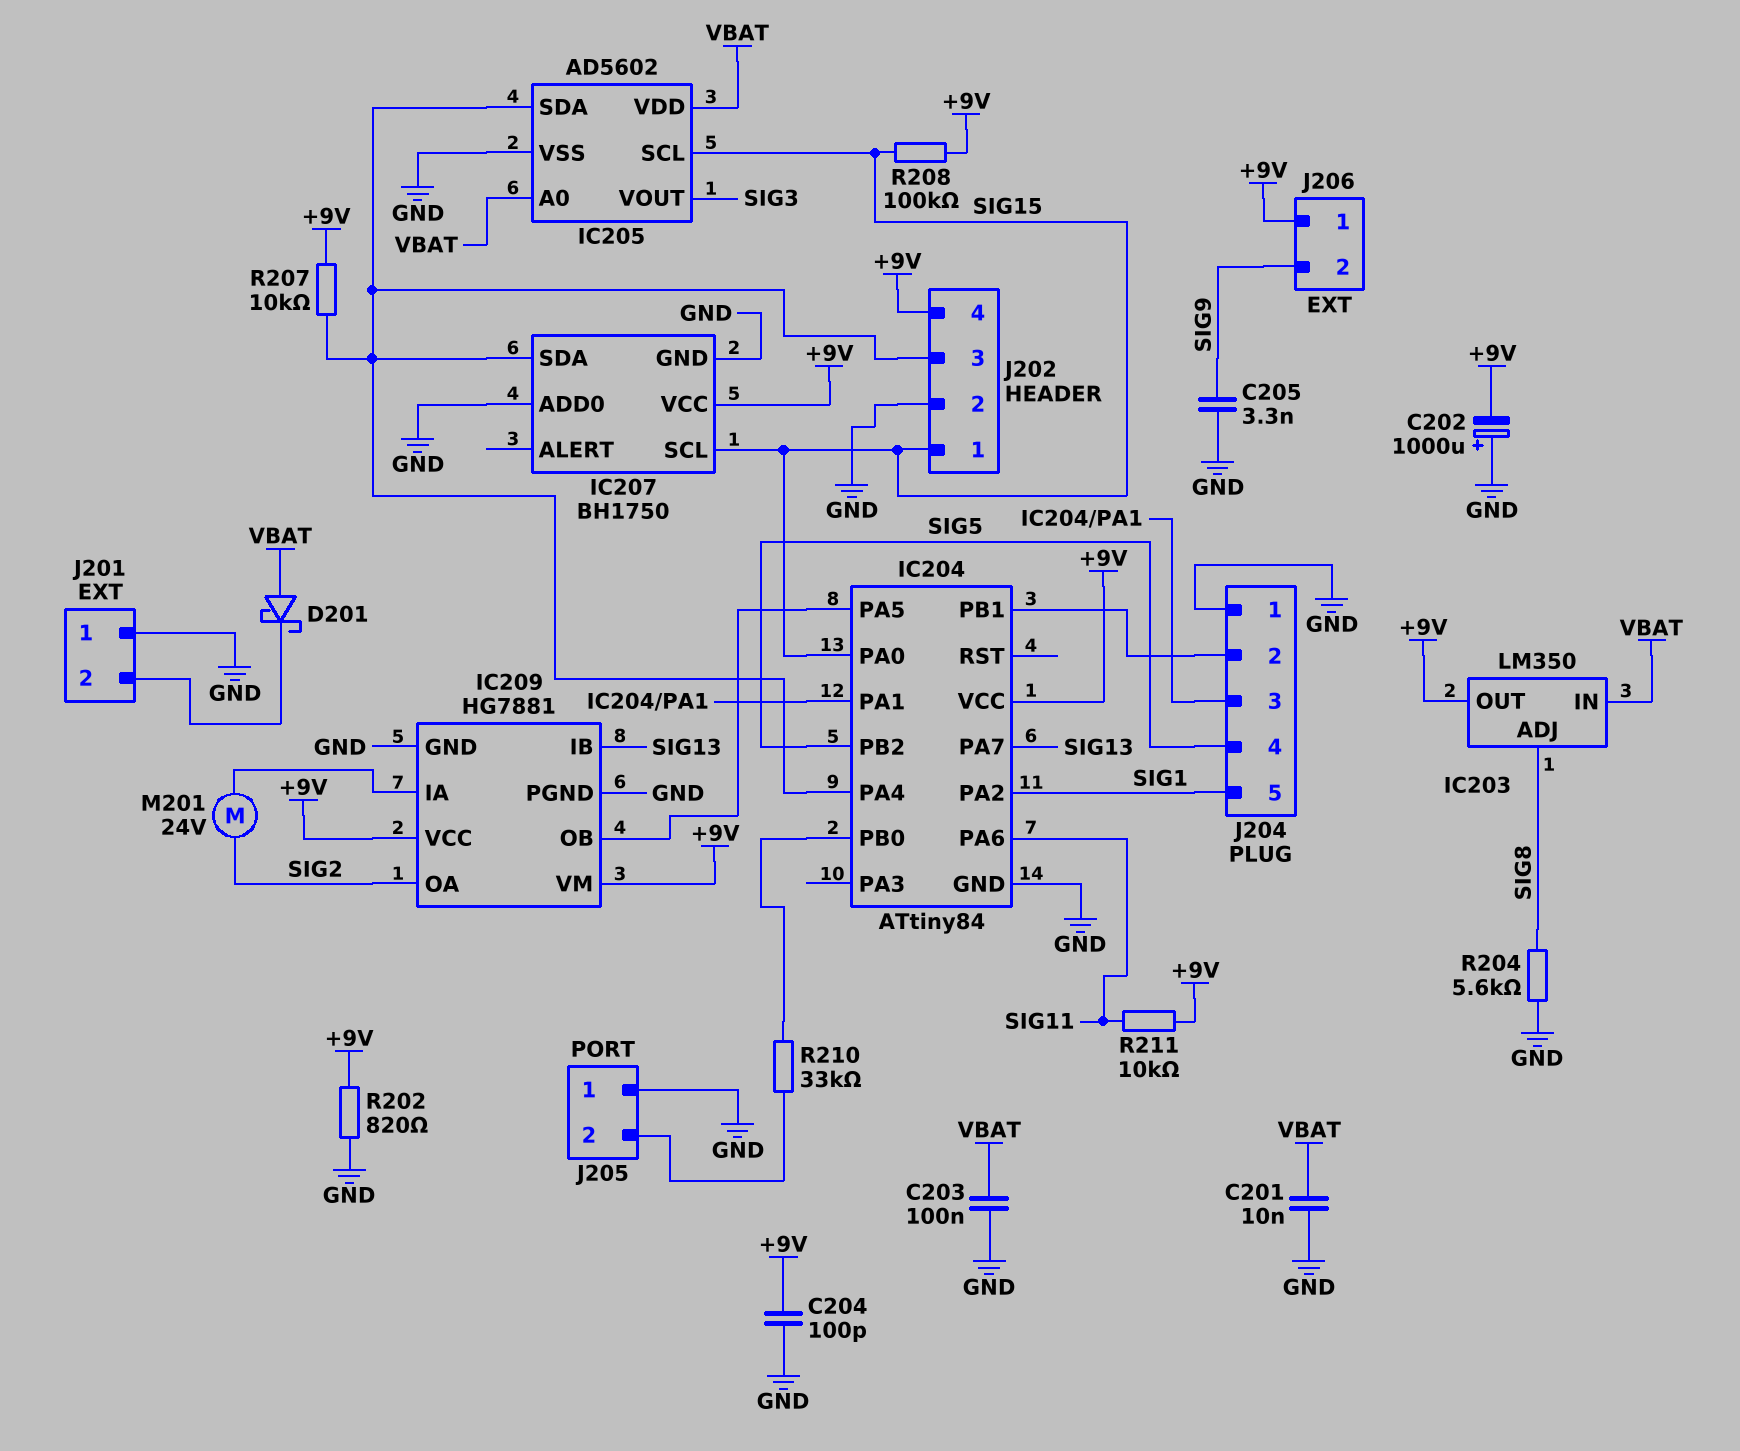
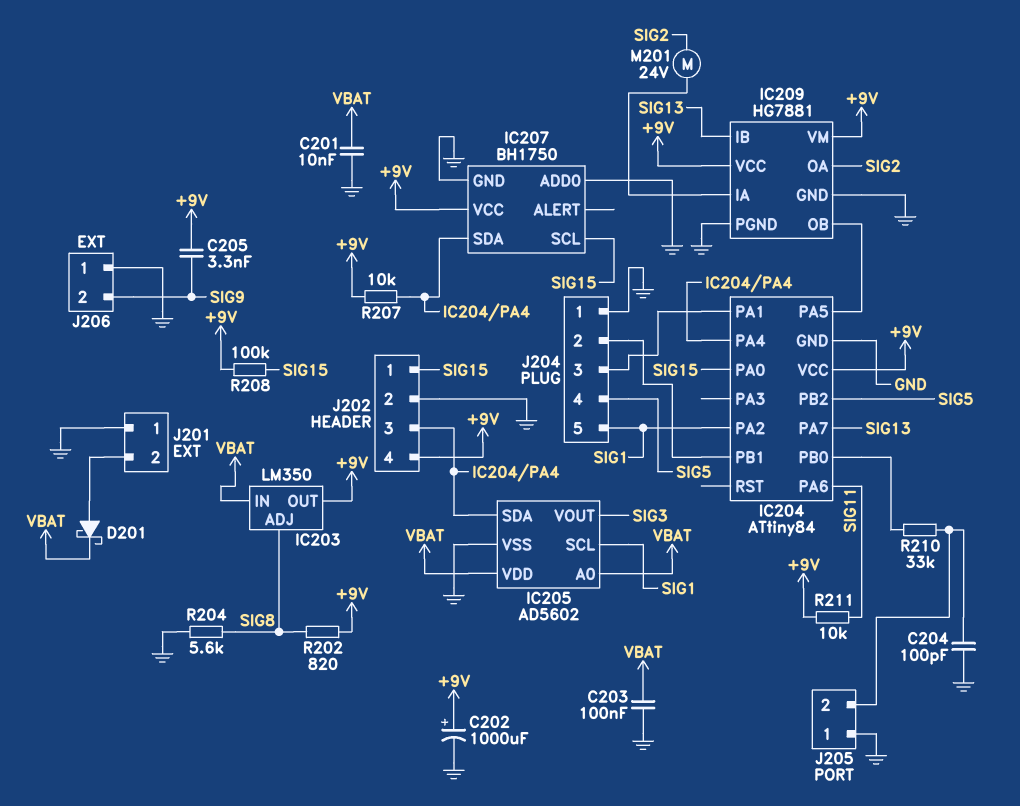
C202: 1000uF (plus GND, minus +9V) -> 1000uF (plus +9V, minus GND)
C204: 100pF (+9V, GND) -> 100pF (GND, J205/2)
C205: 3.3nF (GND, SIG9) -> 3.3nF (+9V, SIG9)
D201: schottky (A VBAT, K J201/2) -> schottky (A J201/2, K VBAT)
IC205 pin SCL: SIG15 -> SIG1
J206 pin 1: +9V -> GND
R202: 820 (+9V, GND) -> 820 (+9V, SIG8)

